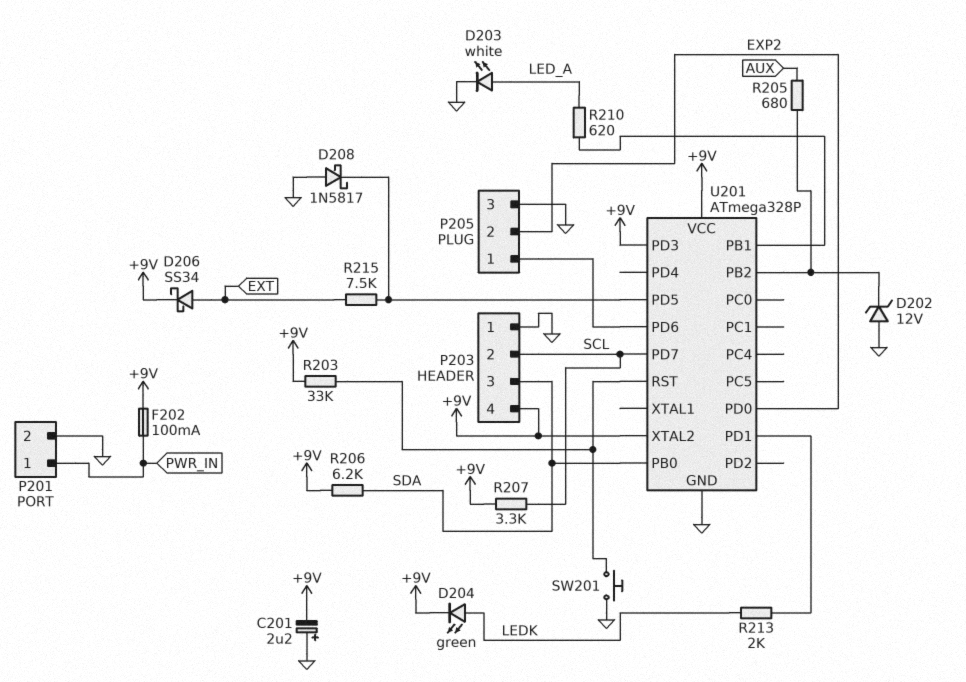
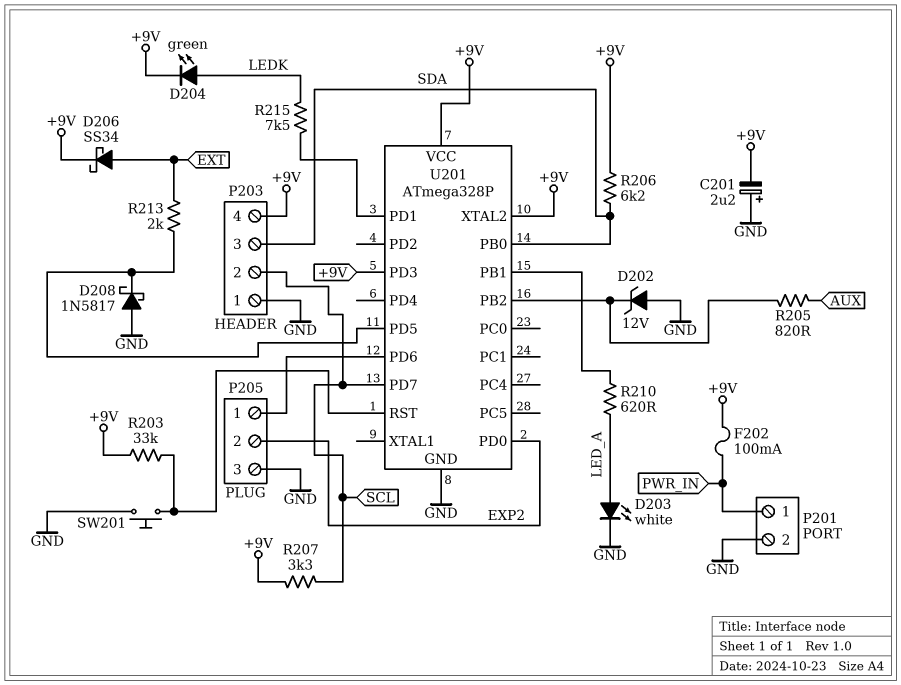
R205: 680 (AUX, U201/PB2) -> 820 (AUX, U201/PB2)
R213: 2k (LEDK, U201/PD1) -> 2k (EXT, U201/PD5)
R215: 7.5k (EXT, U201/PD5) -> 7.5k (LEDK, U201/PD1)

